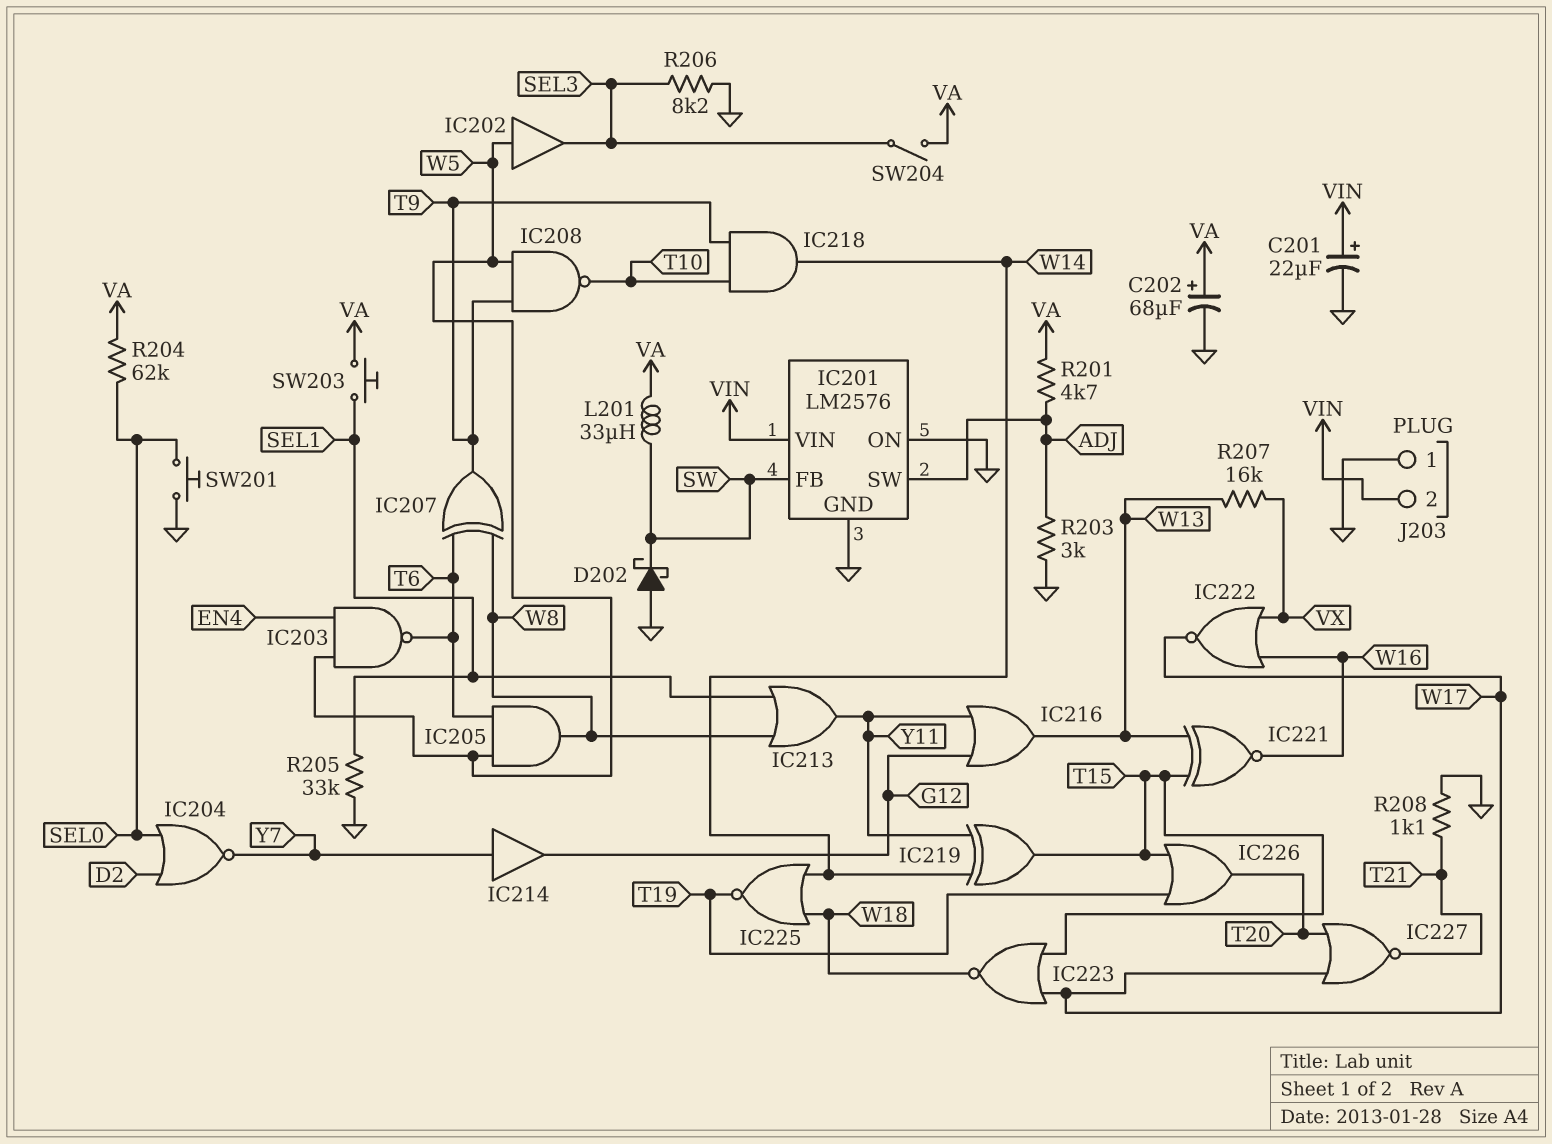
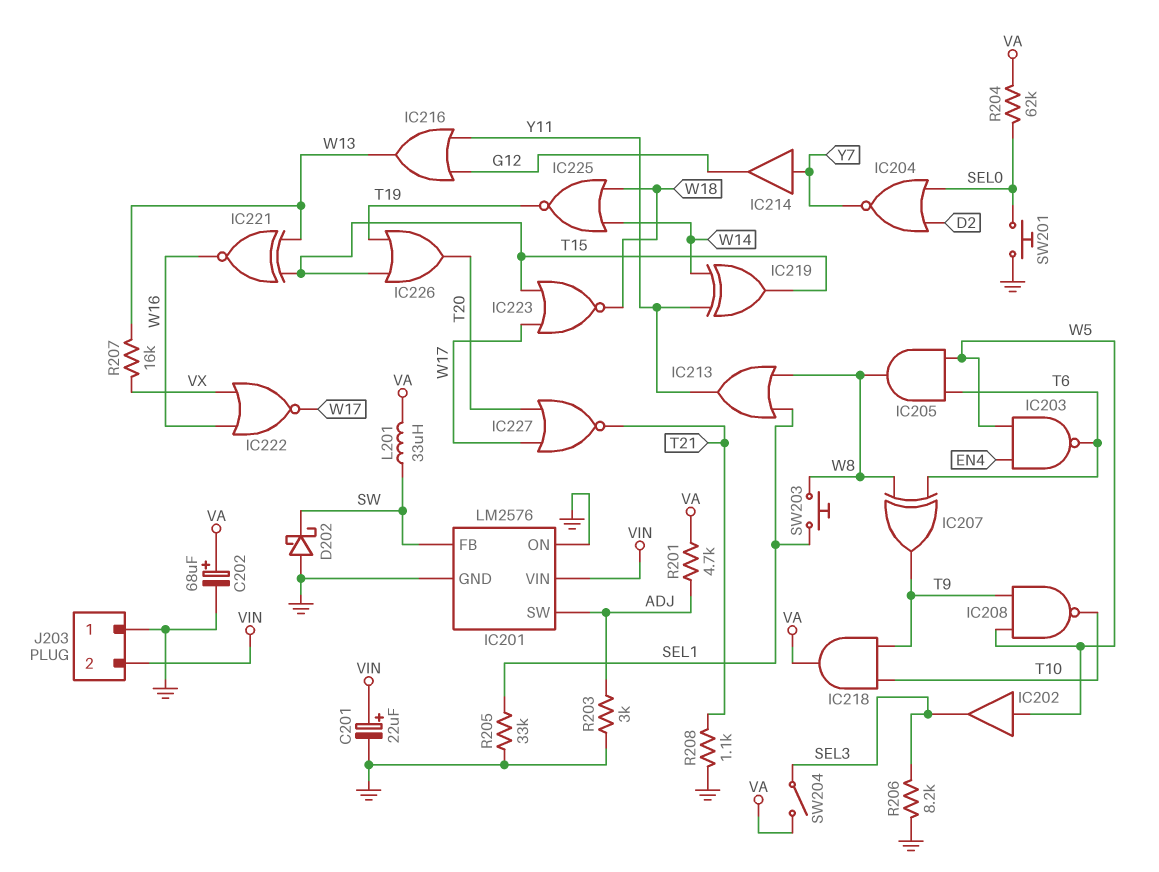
IC218: AND (in T9, in T10, out W14) -> AND (in T9, in T10, out VA)
SW203: button (SEL1, VA) -> button (SEL1, W8)

